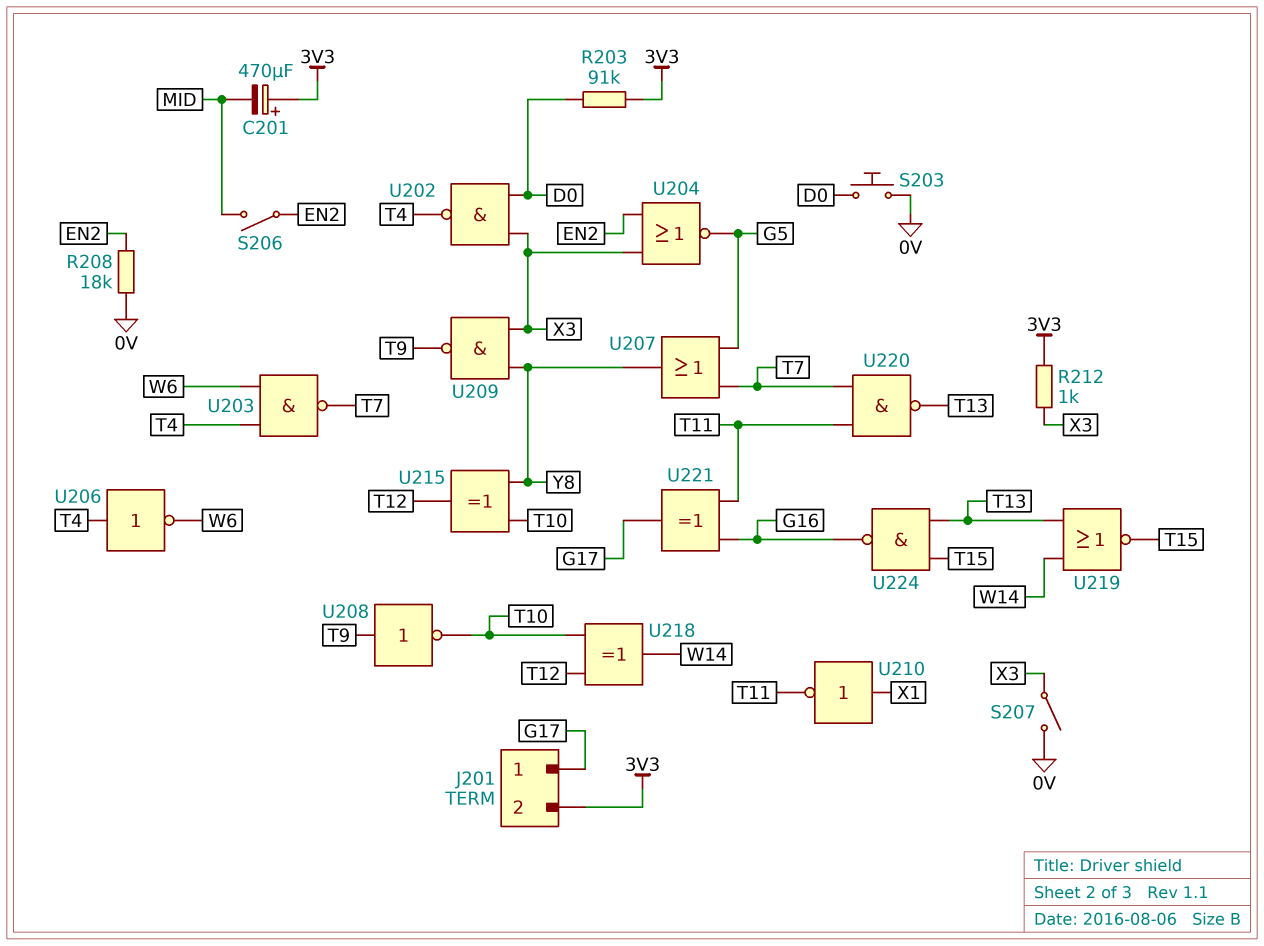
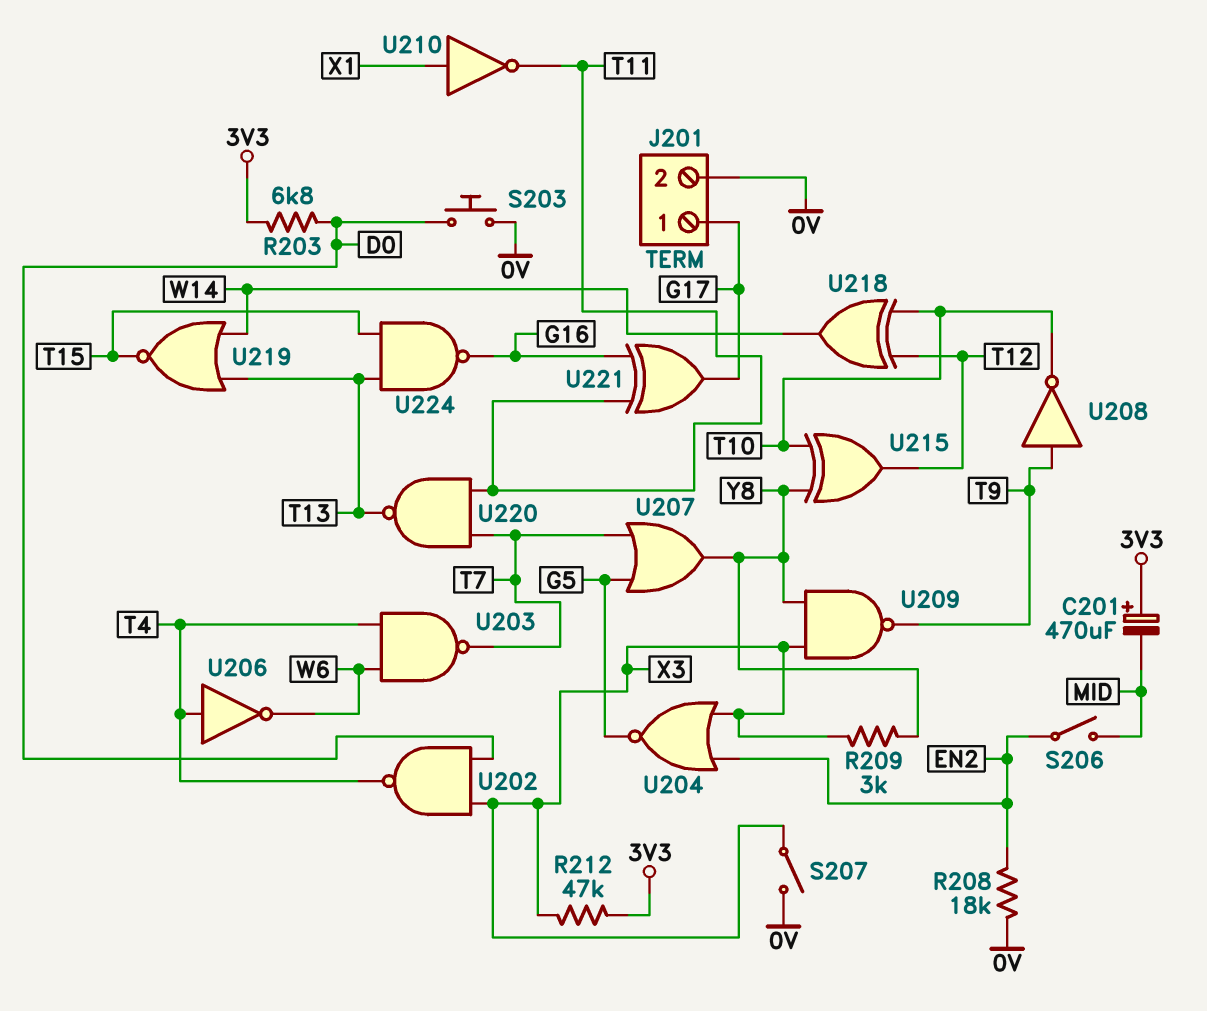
J201 pin 2: 3V3 -> 0V
R203: 91k (3V3, D0) -> 6.8k (3V3, D0)
R209: none -> 3k (X3, Y8)
R212: 1k (3V3, X3) -> 47k (3V3, X3)

